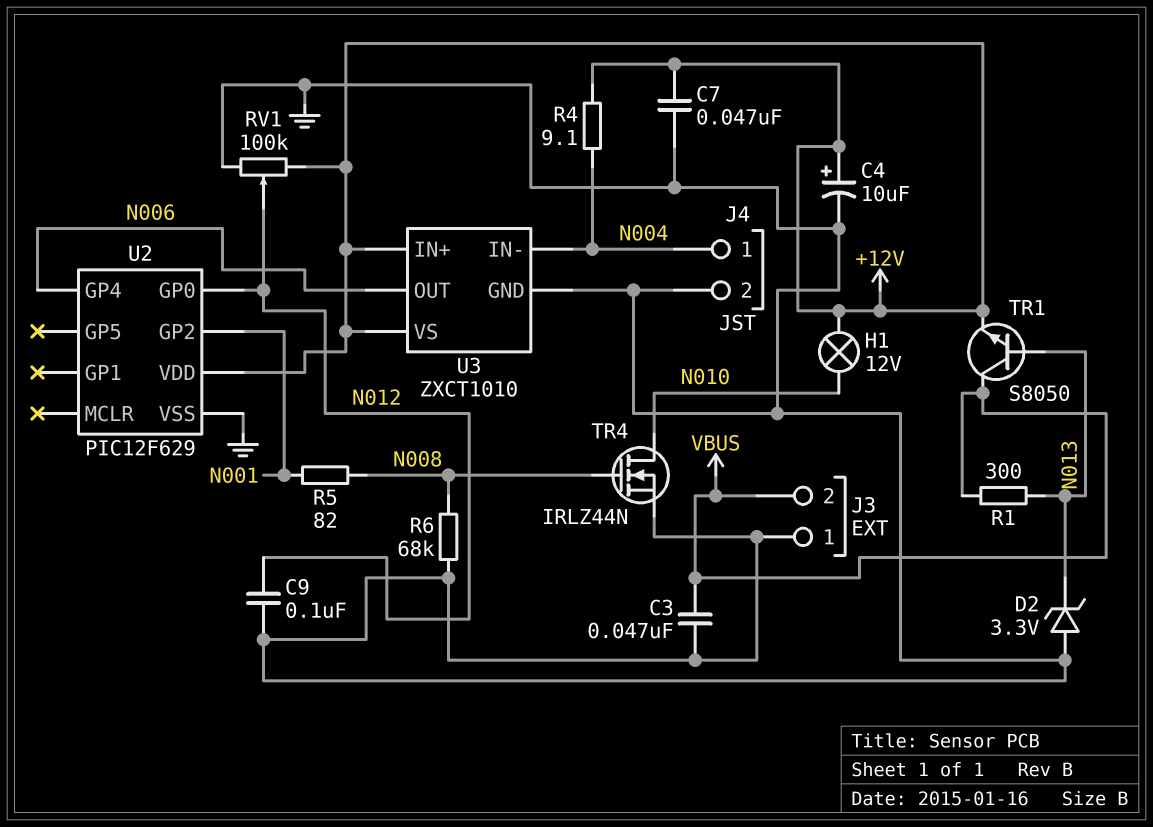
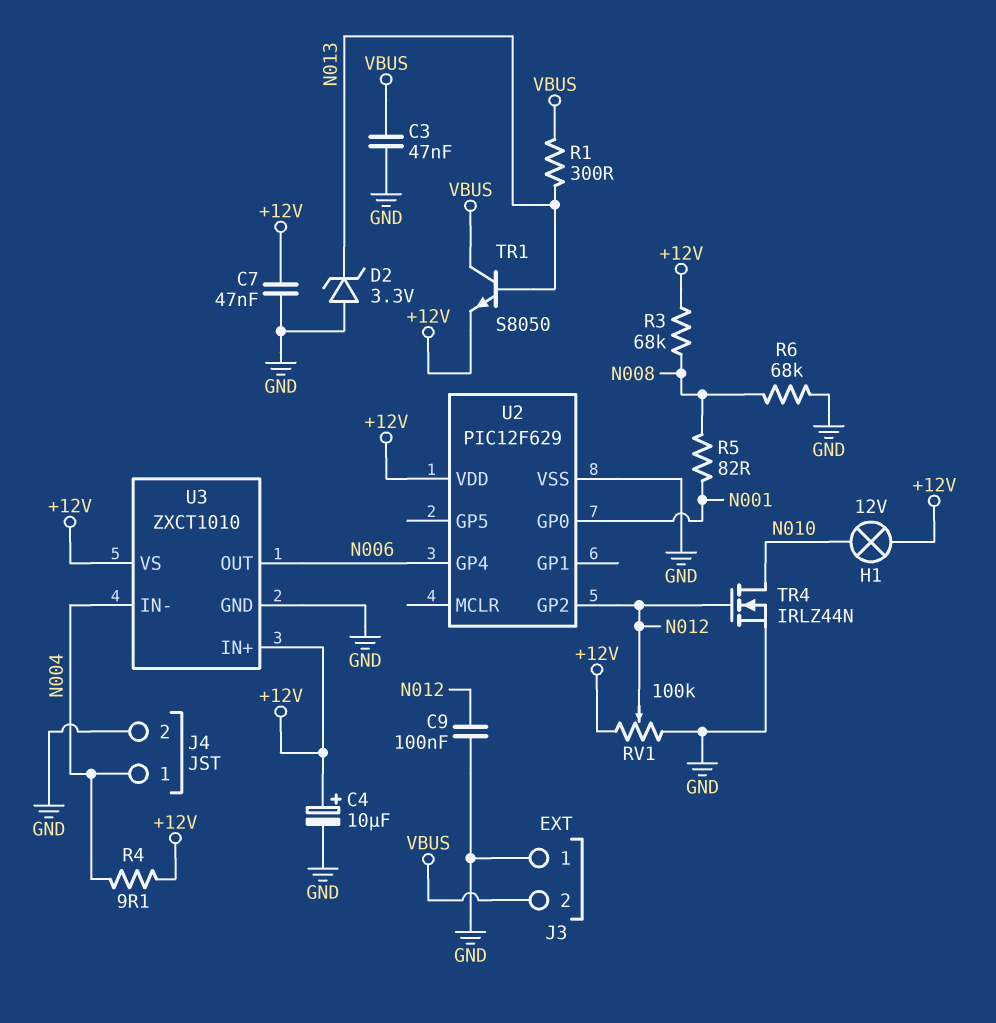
R3: none -> 68k (+12V, N008)
TR4: NMOS IRLZ44N (G N008, D N010, S GND) -> NMOS IRLZ44N (G N012, D N010, S GND)
U2 pin GP0: N012 -> N001
U2 pin GP2: N001 -> N012

